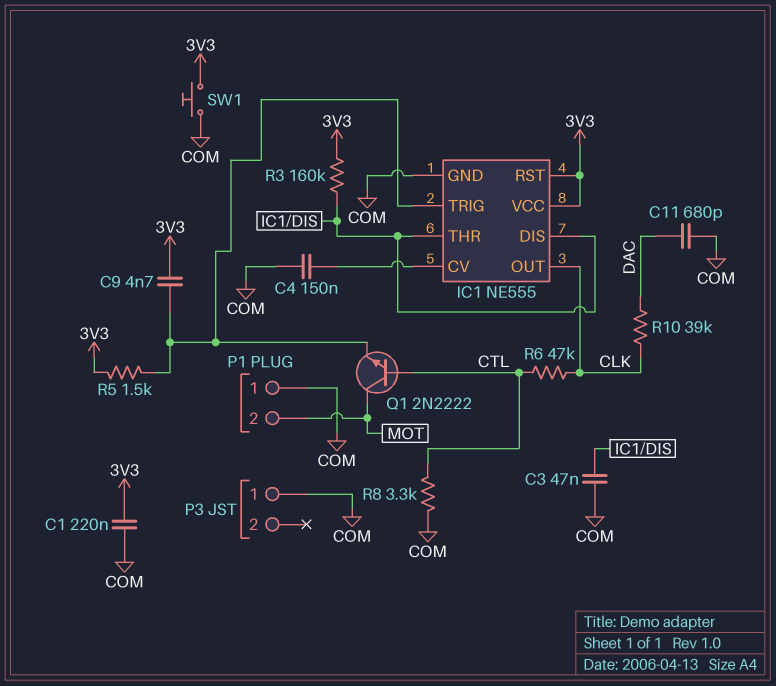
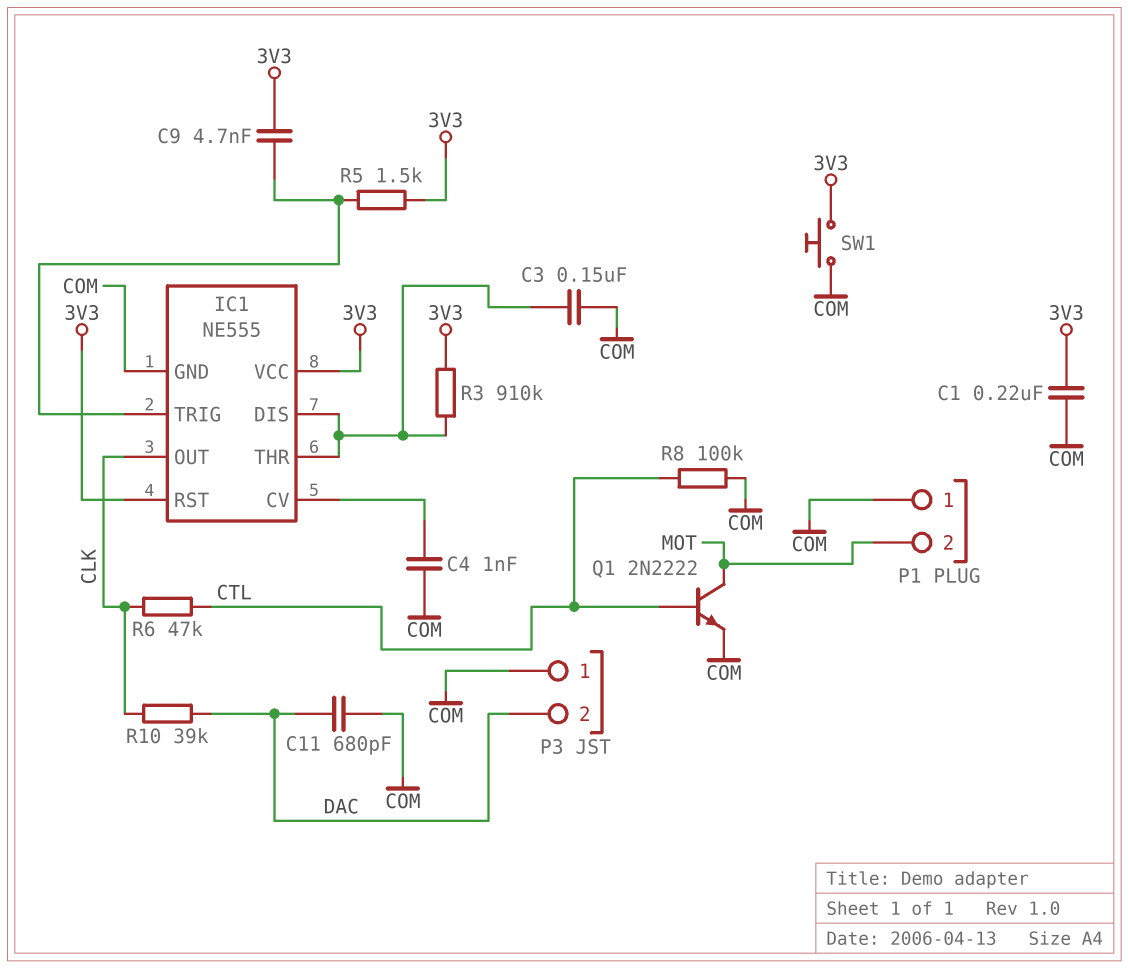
C3: 47nF (COM, IC1/DIS) -> 150nF (COM, IC1/DIS)
C4: 150nF (COM, IC1/CV) -> 1nF (COM, IC1/CV)
P3 pin 2: none -> DAC
Q1: NPN 2N2222 (B CTL, C MOT, E IC1/TRIG) -> NPN 2N2222 (B CTL, C MOT, E COM)
R3: 160k (3V3, IC1/DIS) -> 910k (3V3, IC1/DIS)
R8: 3.3k (COM, CTL) -> 100k (COM, CTL)

